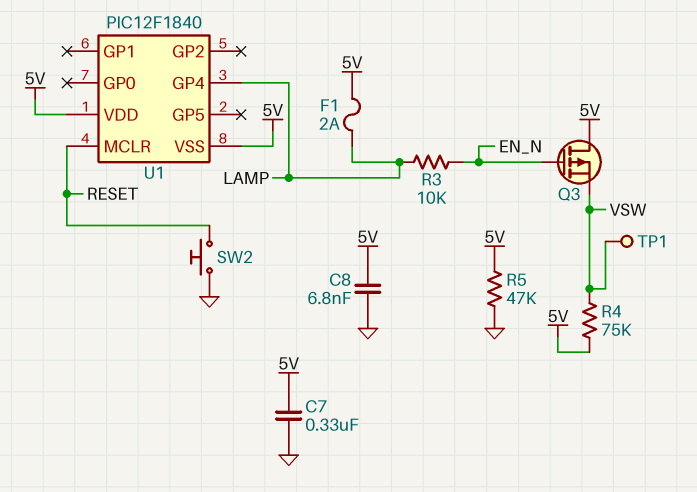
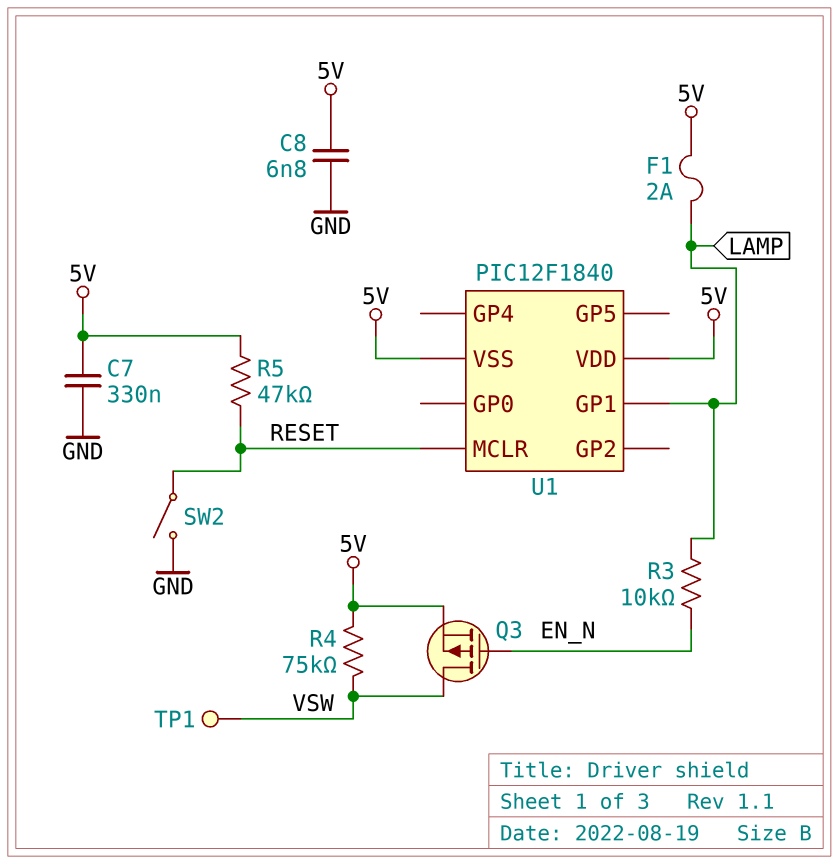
Q3: PMOS (G EN_N, D 5V, S VSW) -> PMOS (G EN_N, D VSW, S 5V)
R5: 47k (5V, GND) -> 47k (5V, RESET)
SW2: button (GND, RESET) -> switch (GND, RESET)
U1 pin GP1: none -> LAMP
U1 pin GP4: LAMP -> none

